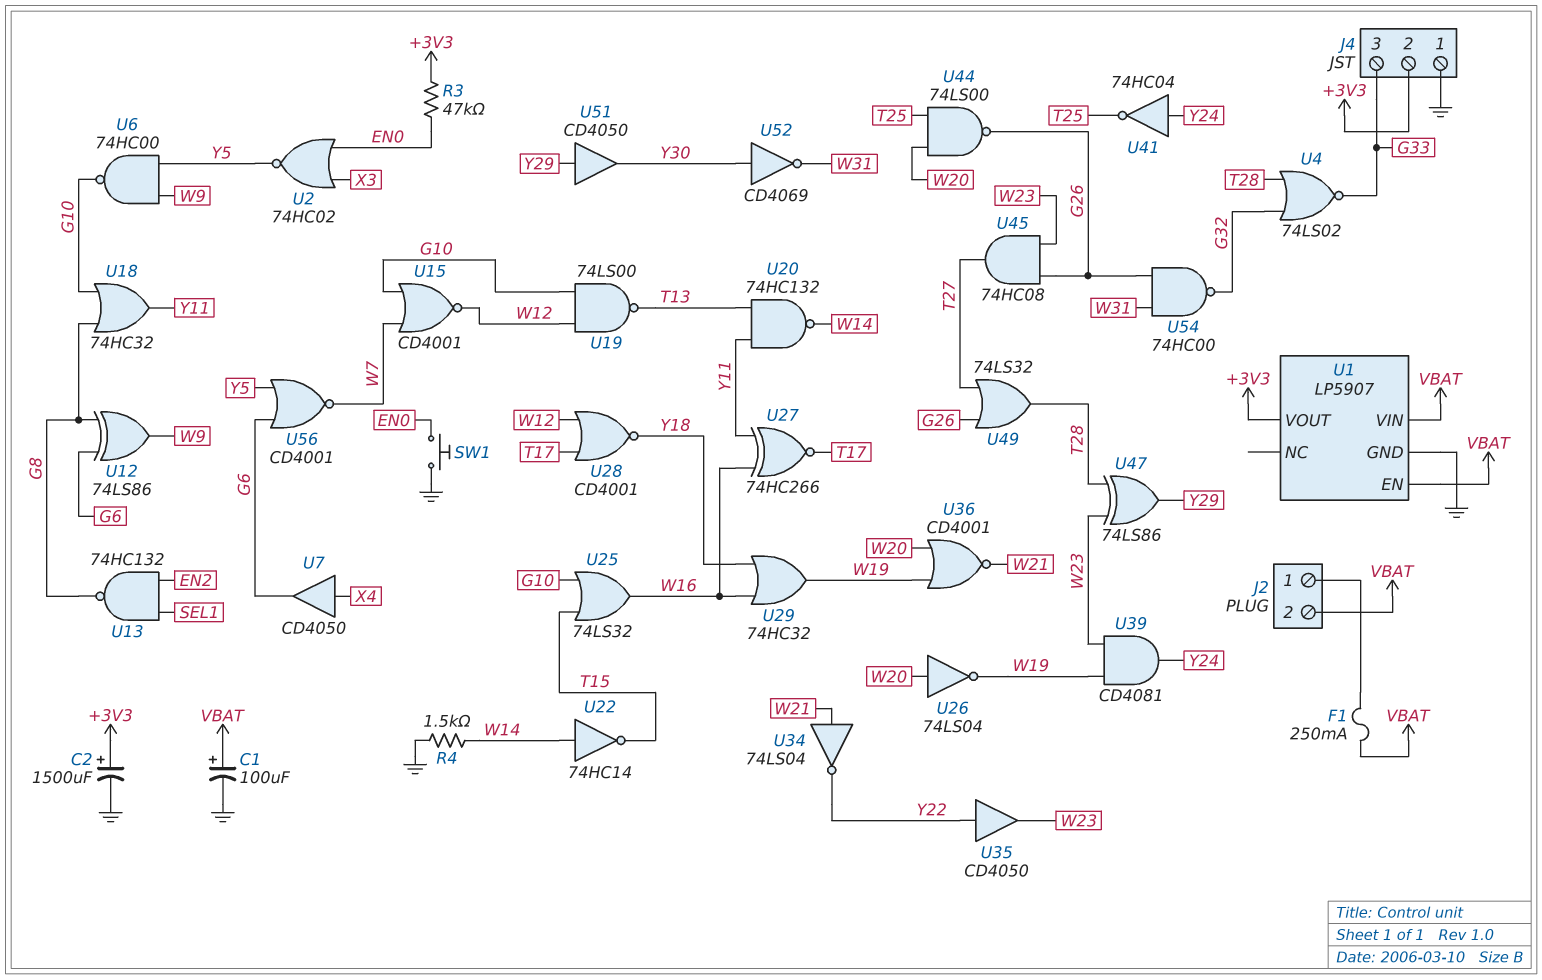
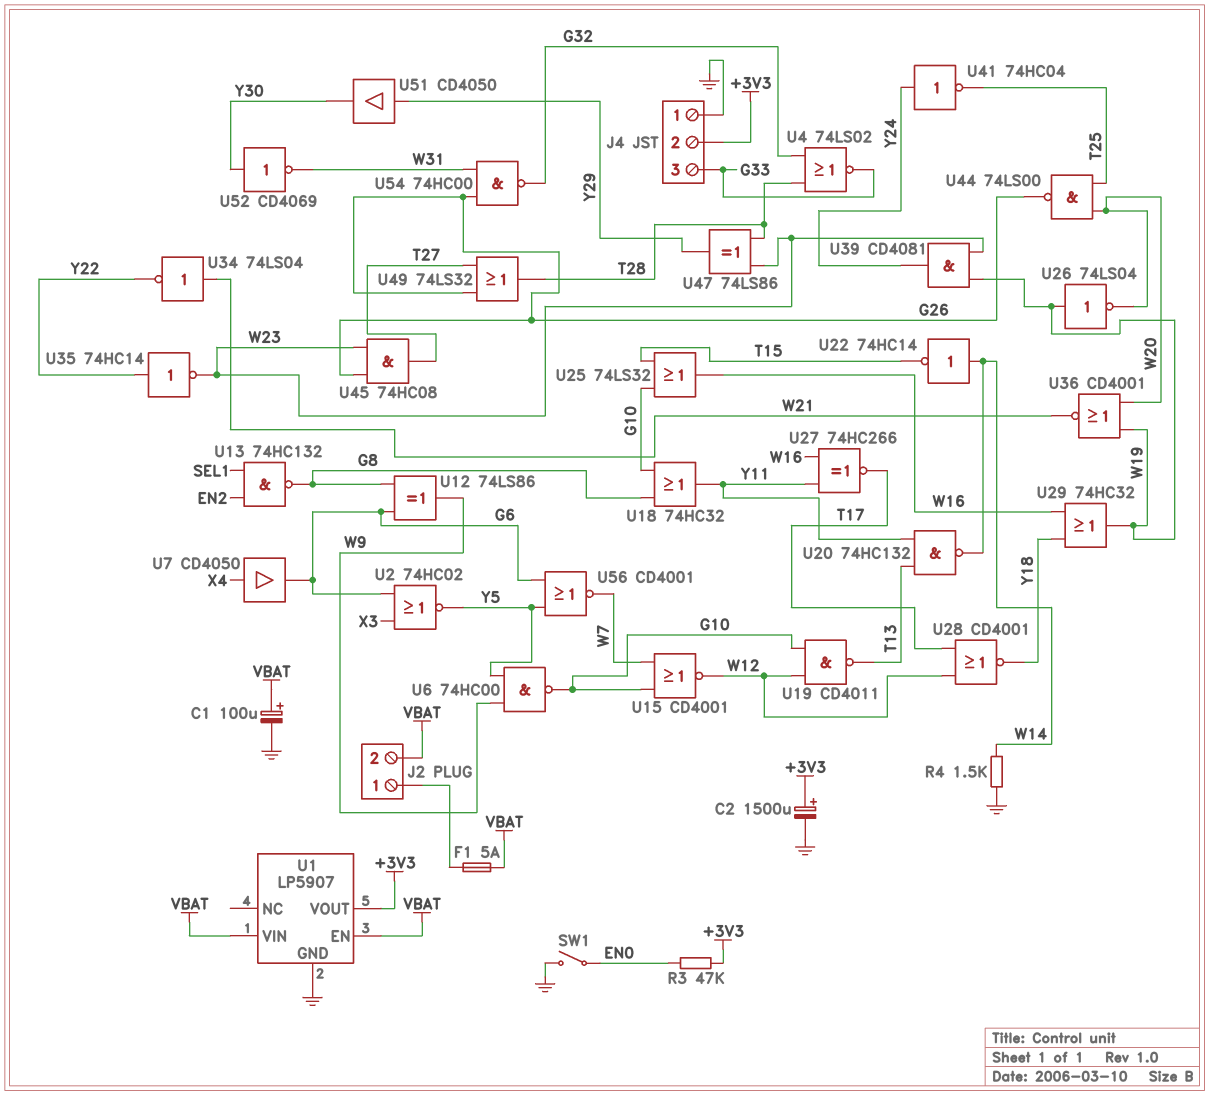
F1: 250mA (J2/1, VBAT) -> 5A (J2/1, VBAT)
SW1: button (EN0, GND) -> switch (EN0, GND)
U2: NOR 74HC02 (in EN0, in X3, out Y5) -> NOR 74HC02 (in G6, in X3, out Y5)
U19: NAND 74LS00 (in G10, in W12, out T13) -> NAND CD4011 (in G10, in W12, out T13)
U26: NOT 74LS04 (in W20, out W19) -> NOT 74LS04 (in W19, out W20)
U35: buffer CD4050 (in Y22, out W23) -> NOT 74HC14 (in Y22, out W23)

